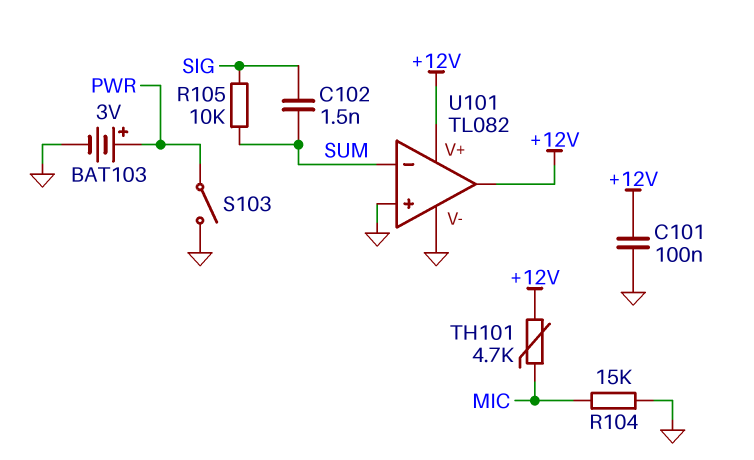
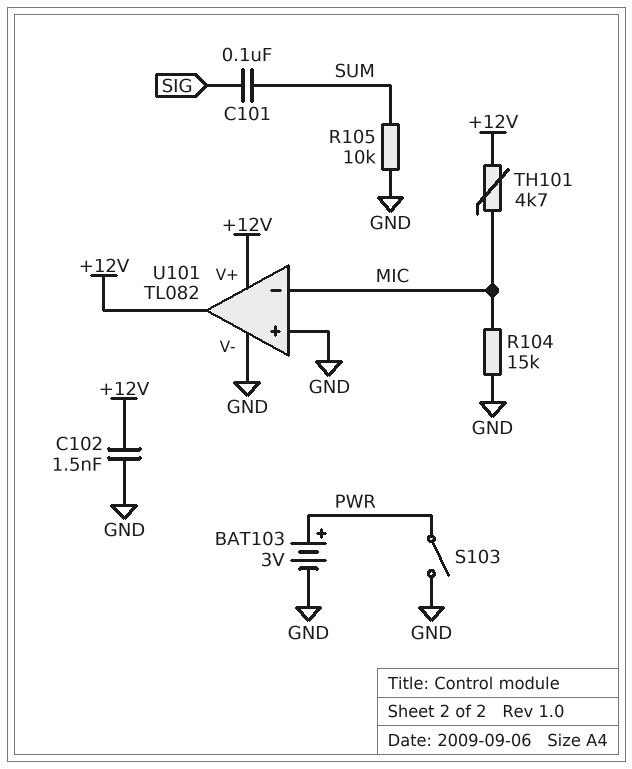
C101: 100nF (+12V, GND) -> 100nF (SIG, SUM)
C102: 1.5nF (SIG, SUM) -> 1.5nF (+12V, GND)
R105: 10k (SIG, SUM) -> 10k (GND, SUM)
U101 pin in-: SUM -> MIC

